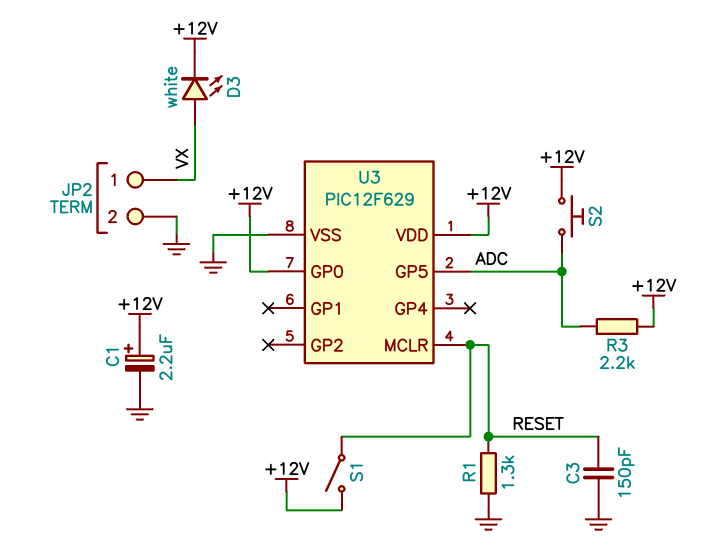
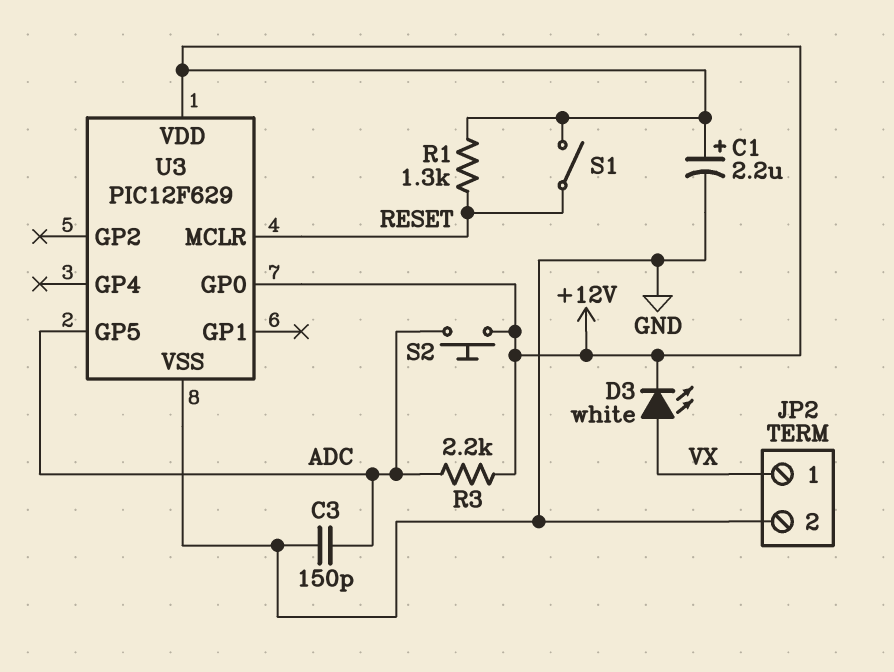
C3: 150pF (GND, RESET) -> 150pF (ADC, GND)
R1: 1.3k (GND, RESET) -> 1.3k (+12V, RESET)

